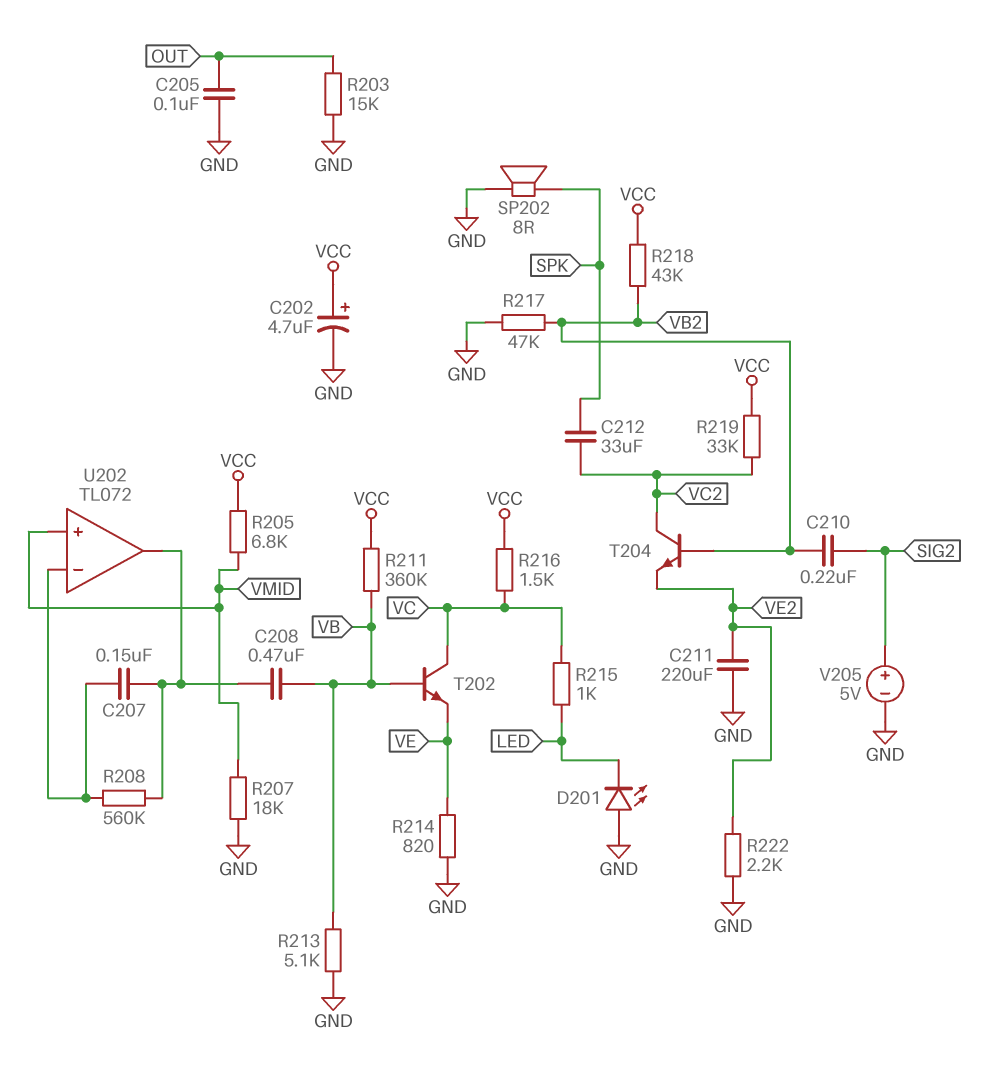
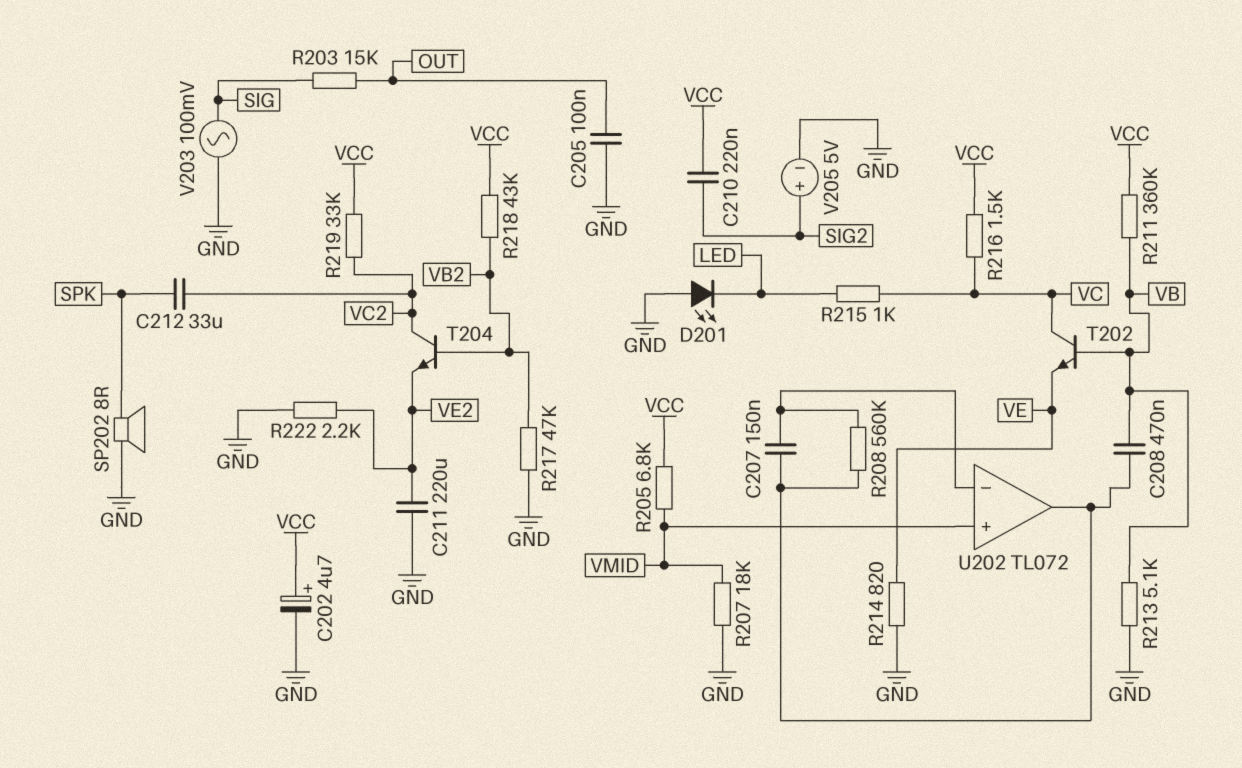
C210: 220nF (SIG2, VB2) -> 220nF (SIG2, VCC)
R203: 15k (GND, OUT) -> 15k (OUT, SIG)
V203: none -> AC 100mV (GND, SIG)

